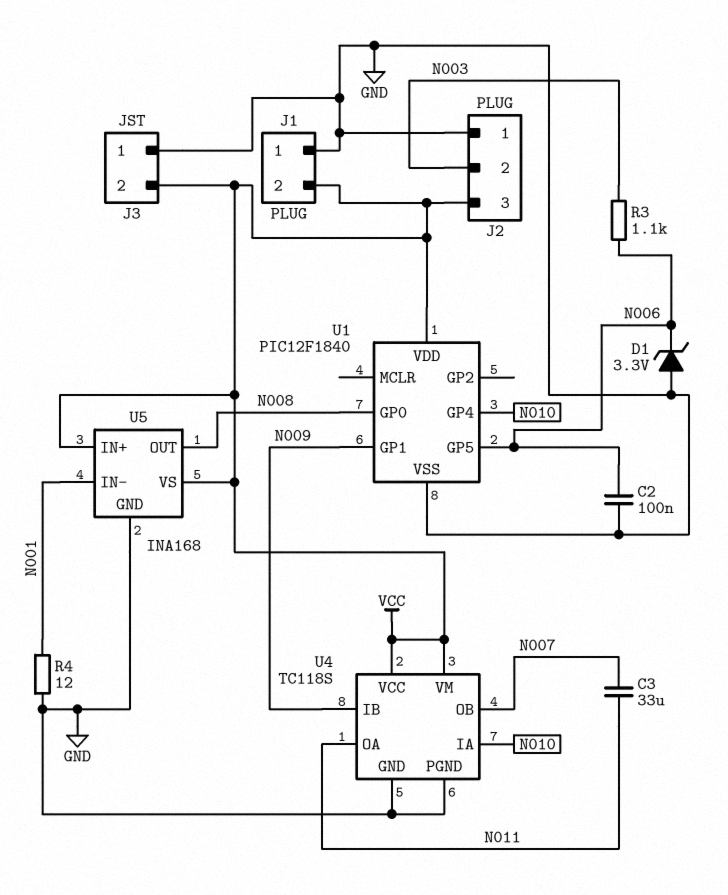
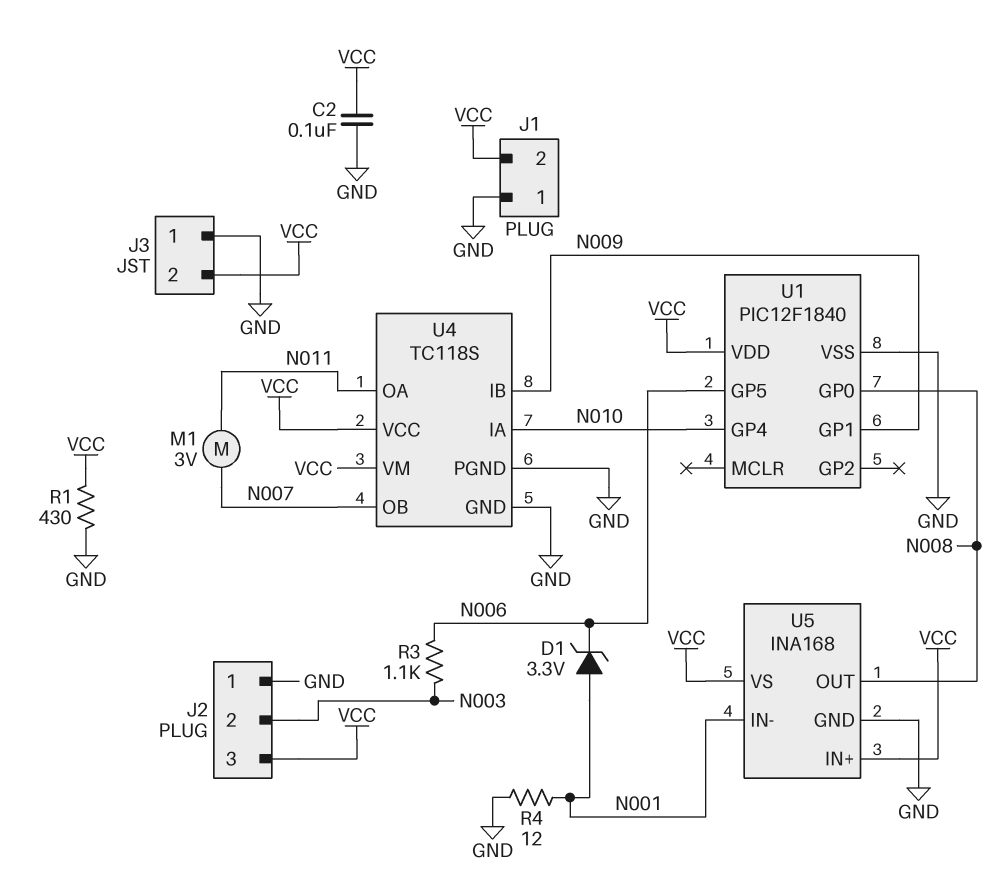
C2: 100nF (GND, N006) -> 100nF (GND, VCC)
C3: 33uF (N007, N011) -> none
D1: zener 3.3V (A GND, K N006) -> zener 3.3V (A N001, K N006)
M1: none -> motor 3V (N007, N011)
R1: none -> 430 (GND, VCC)

